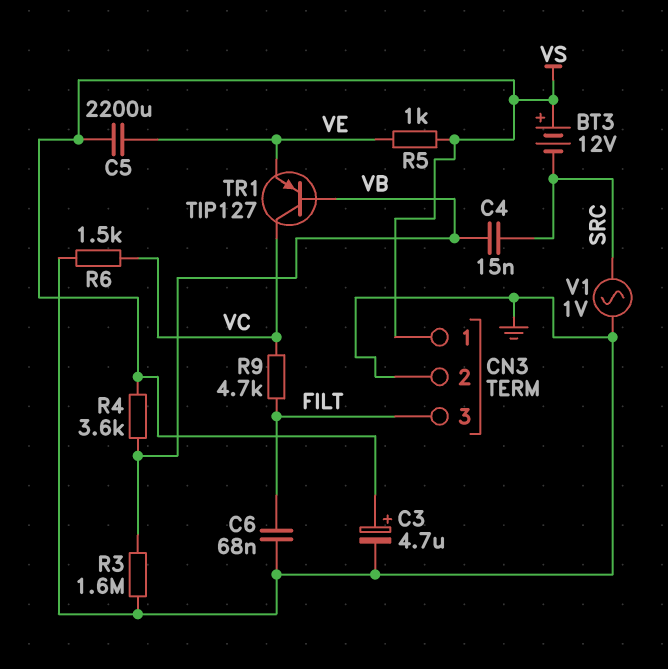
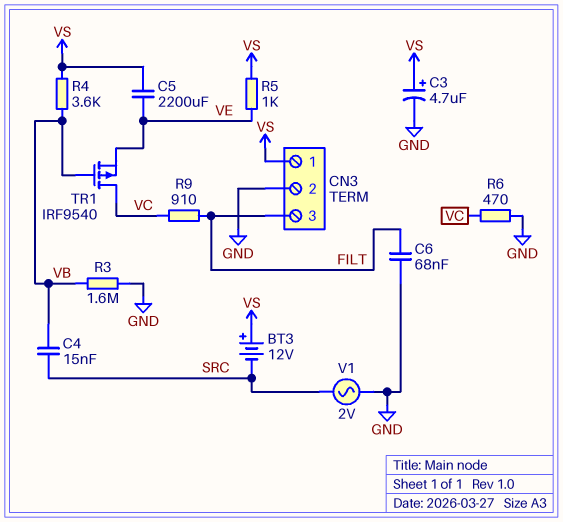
R6: 1.5k (GND, VC) -> 470 (GND, VC)
R9: 4.7k (FILT, VC) -> 910 (FILT, VC)
TR1: PNP TIP127 (B VB, C VC, E VE) -> PMOS IRF9540 (G VB, D VC, S VE)
V1: AC 1V (GND, SRC) -> AC 2V (GND, SRC)

